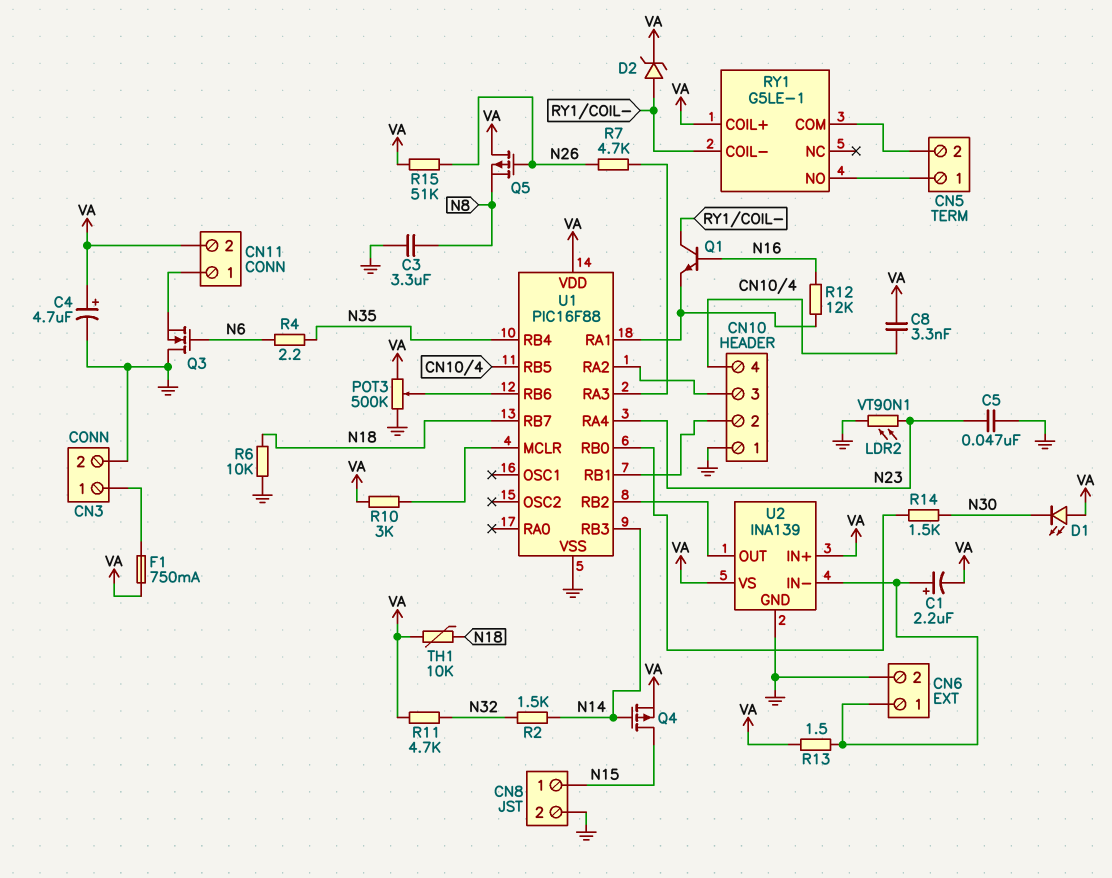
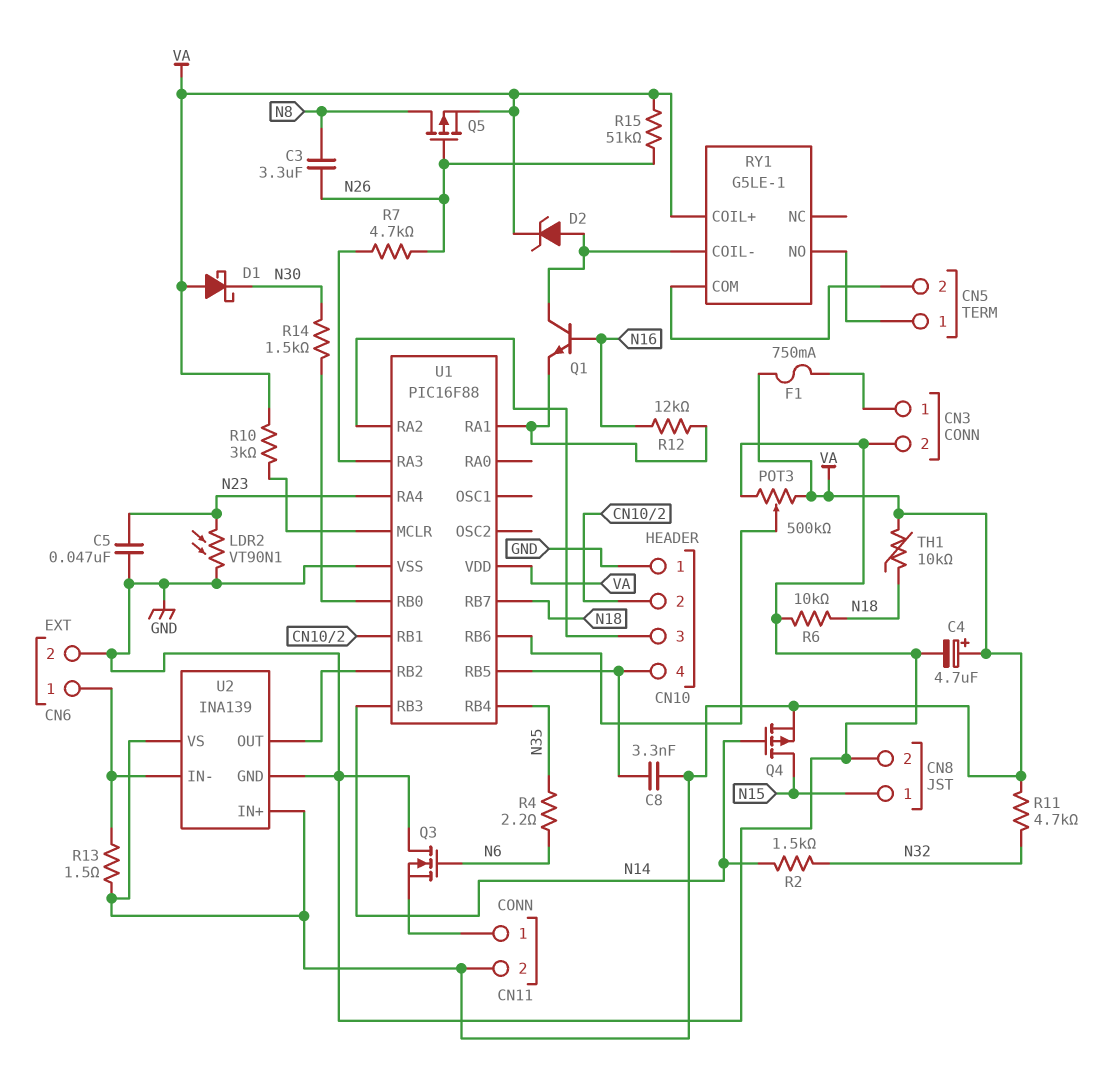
C1: 2.2uF (plus CN6/1, minus VA) -> none
C3: 3.3uF (GND, N8) -> 3.3uF (N8, N26)
D1: LED (A VA, K N30) -> schottky (A VA, K N30)
Q5: PMOS (G N26, D VA, S N8) -> PMOS (G N26, D N8, S VA)

